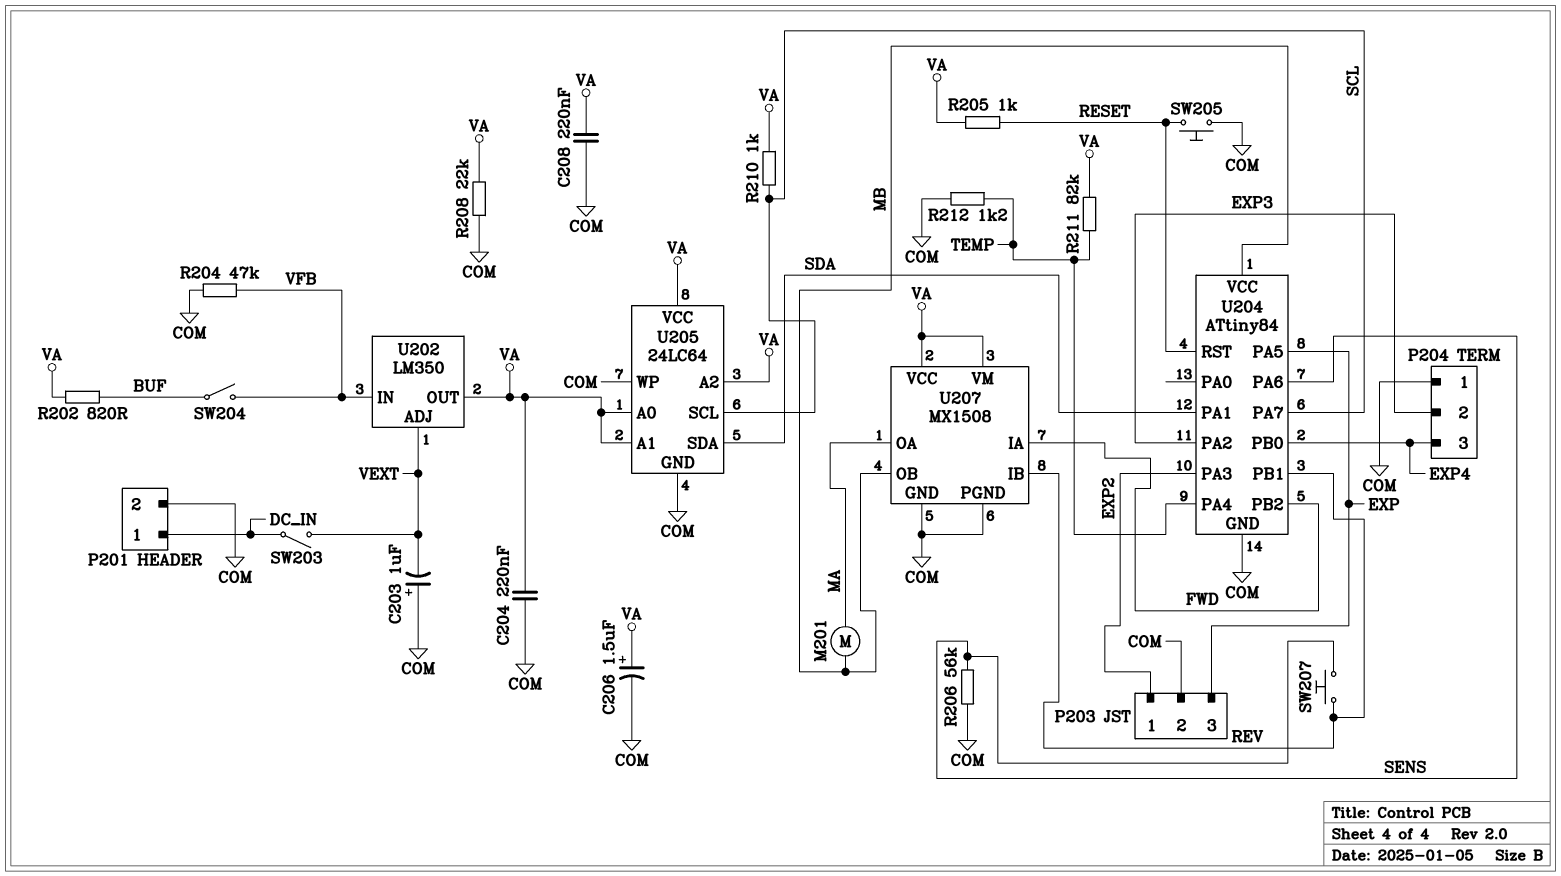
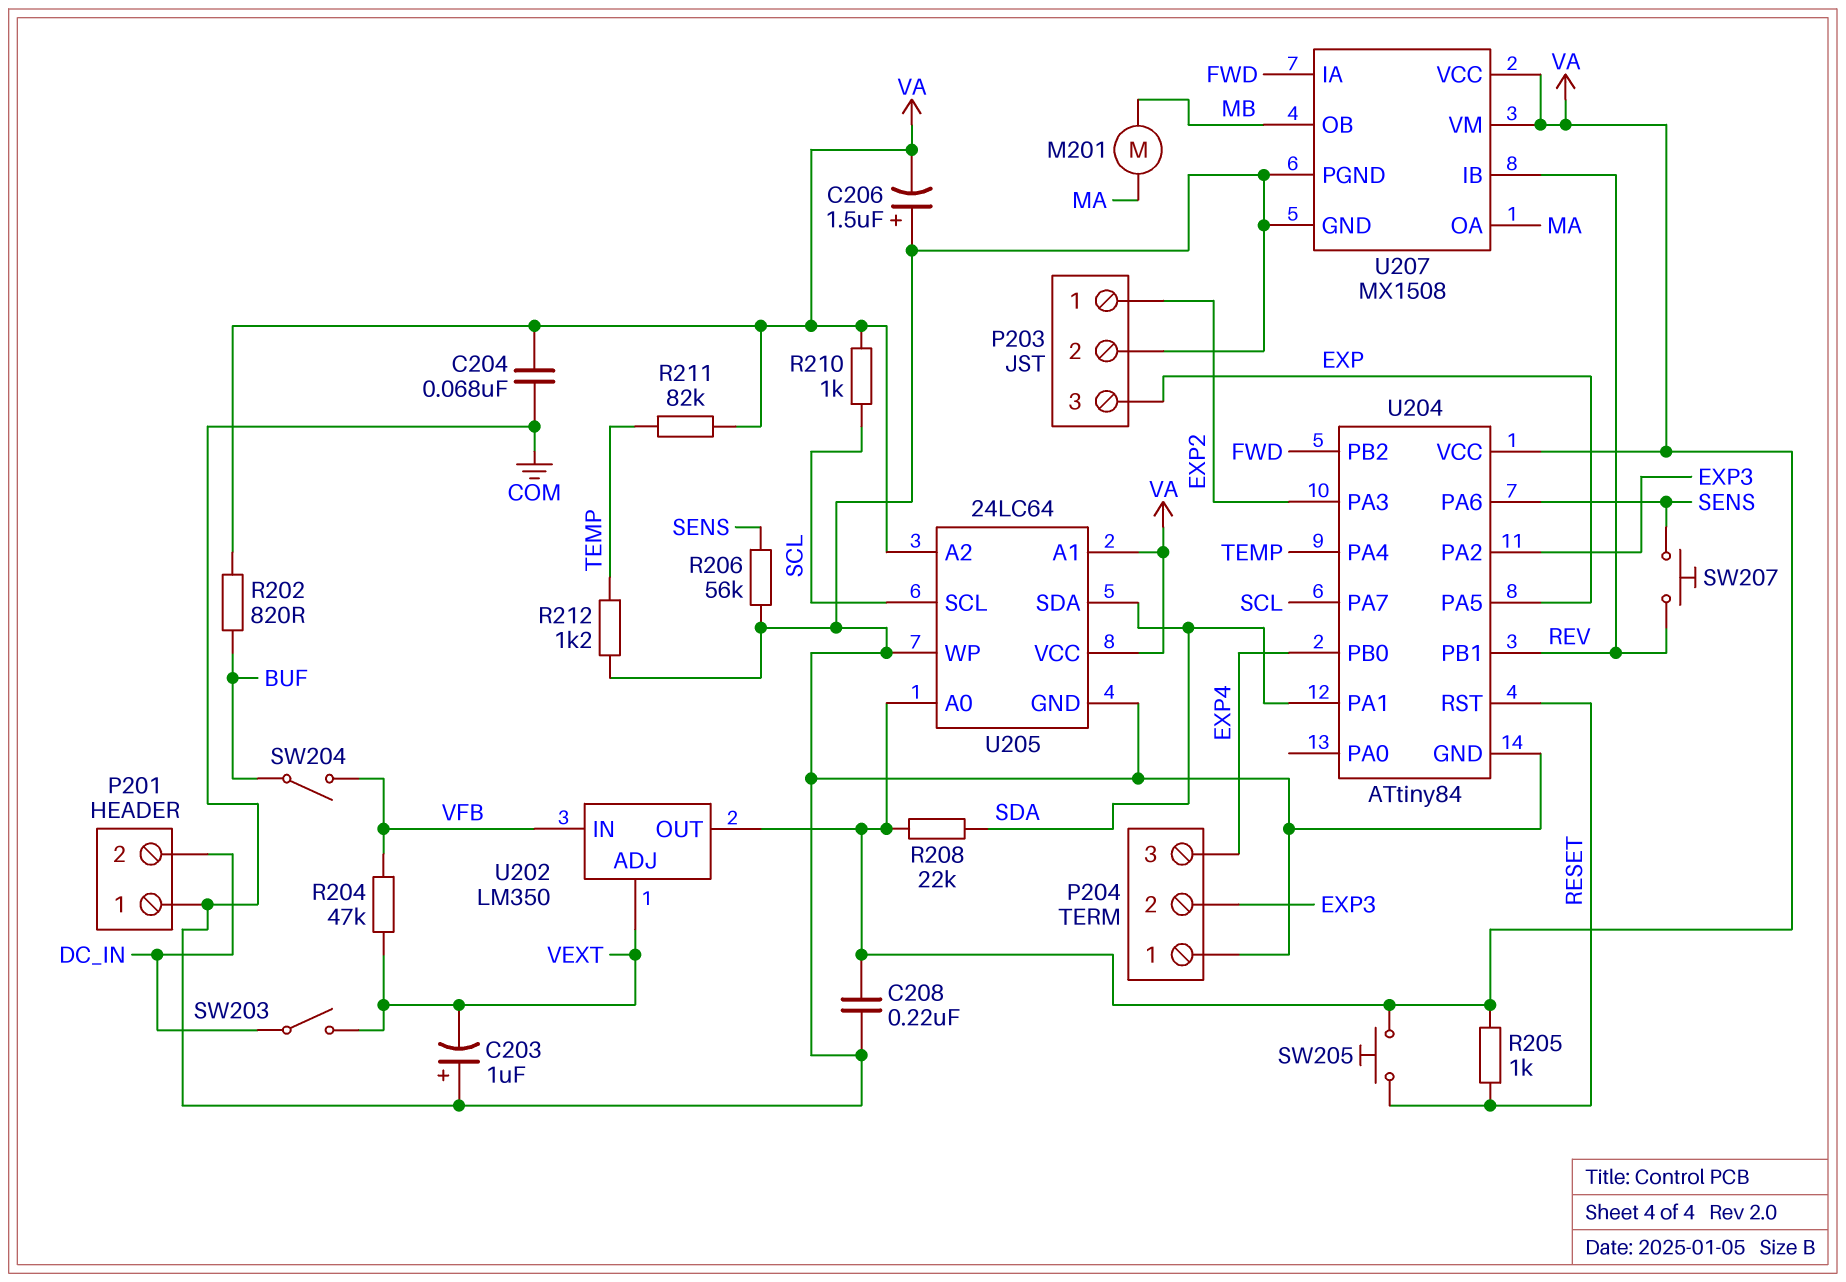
C204: 220nF (COM, VA) -> 68nF (COM, VA)
C206: 1.5uF (plus VA, minus COM) -> 1.5uF (plus COM, minus VA)
P201 pin 1: DC_IN -> COM
P201 pin 2: COM -> DC_IN
R204: 47k (COM, VFB) -> 47k (VEXT, VFB)
R208: 22k (COM, VA) -> 22k (SDA, VA)
SW205: button (COM, RESET) -> button (RESET, VA)
U204 pin VCC: MB -> VA

